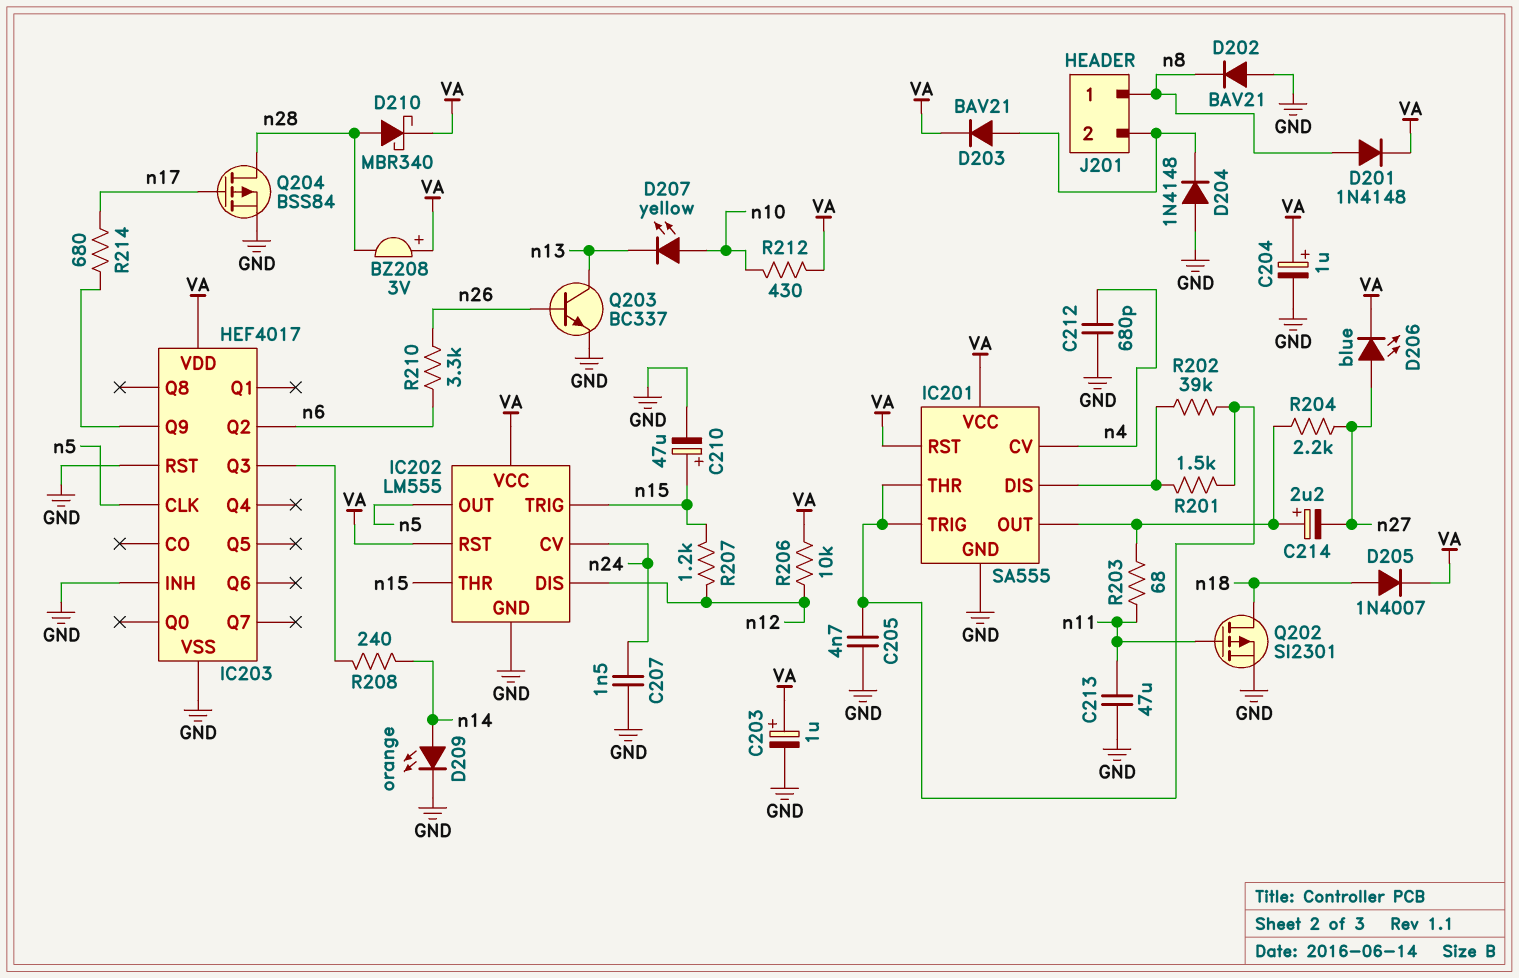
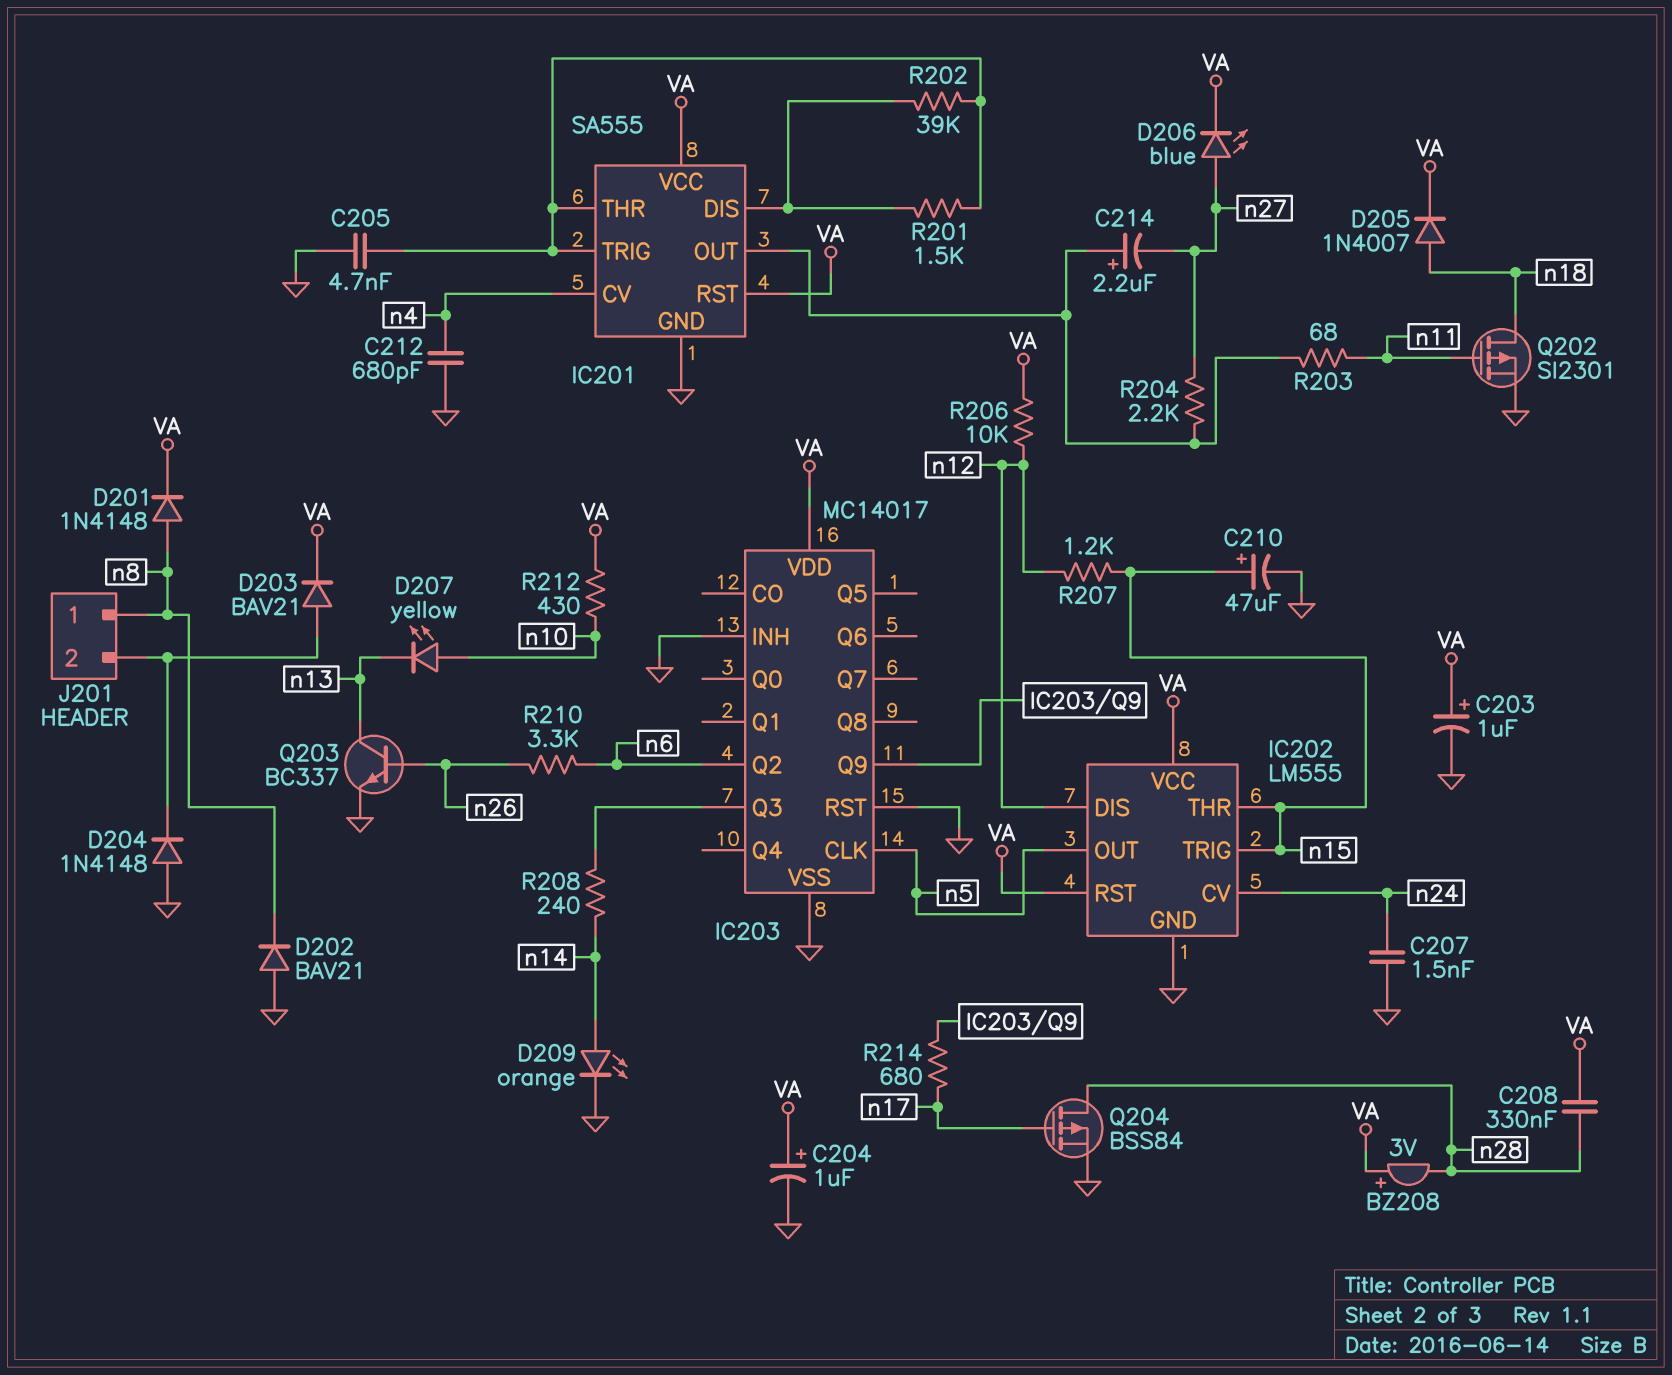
C208: none -> 330nF (VA, n28)
C213: 47uF (GND, n11) -> none
D210: schottky MBR340 (A n28, K VA) -> none
IC203: HEF4017 -> MC14017

